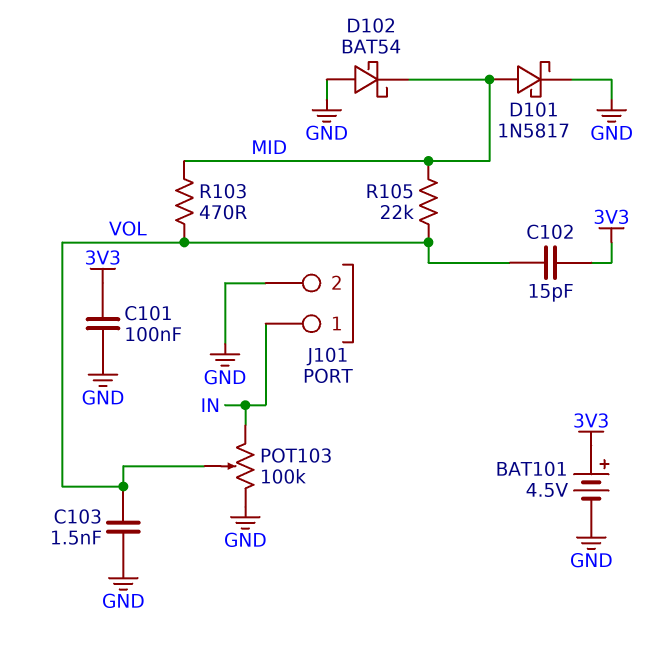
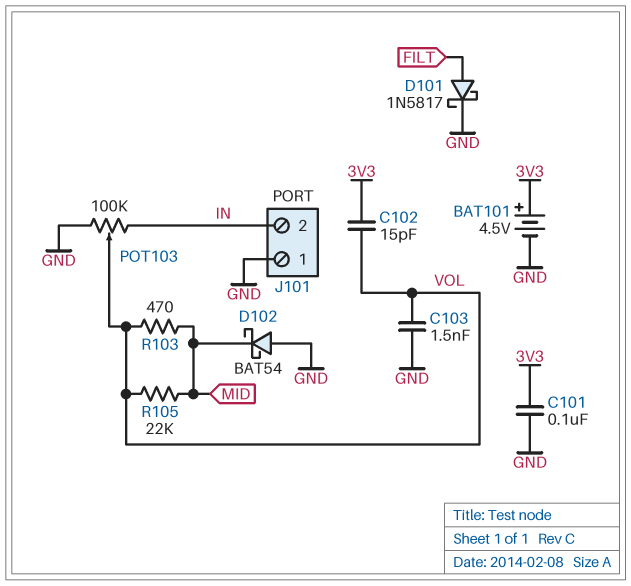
D101: schottky 1N5817 (A MID, K GND) -> schottky 1N5817 (A FILT, K GND)
J101 pin 1: IN -> GND
J101 pin 2: GND -> IN

